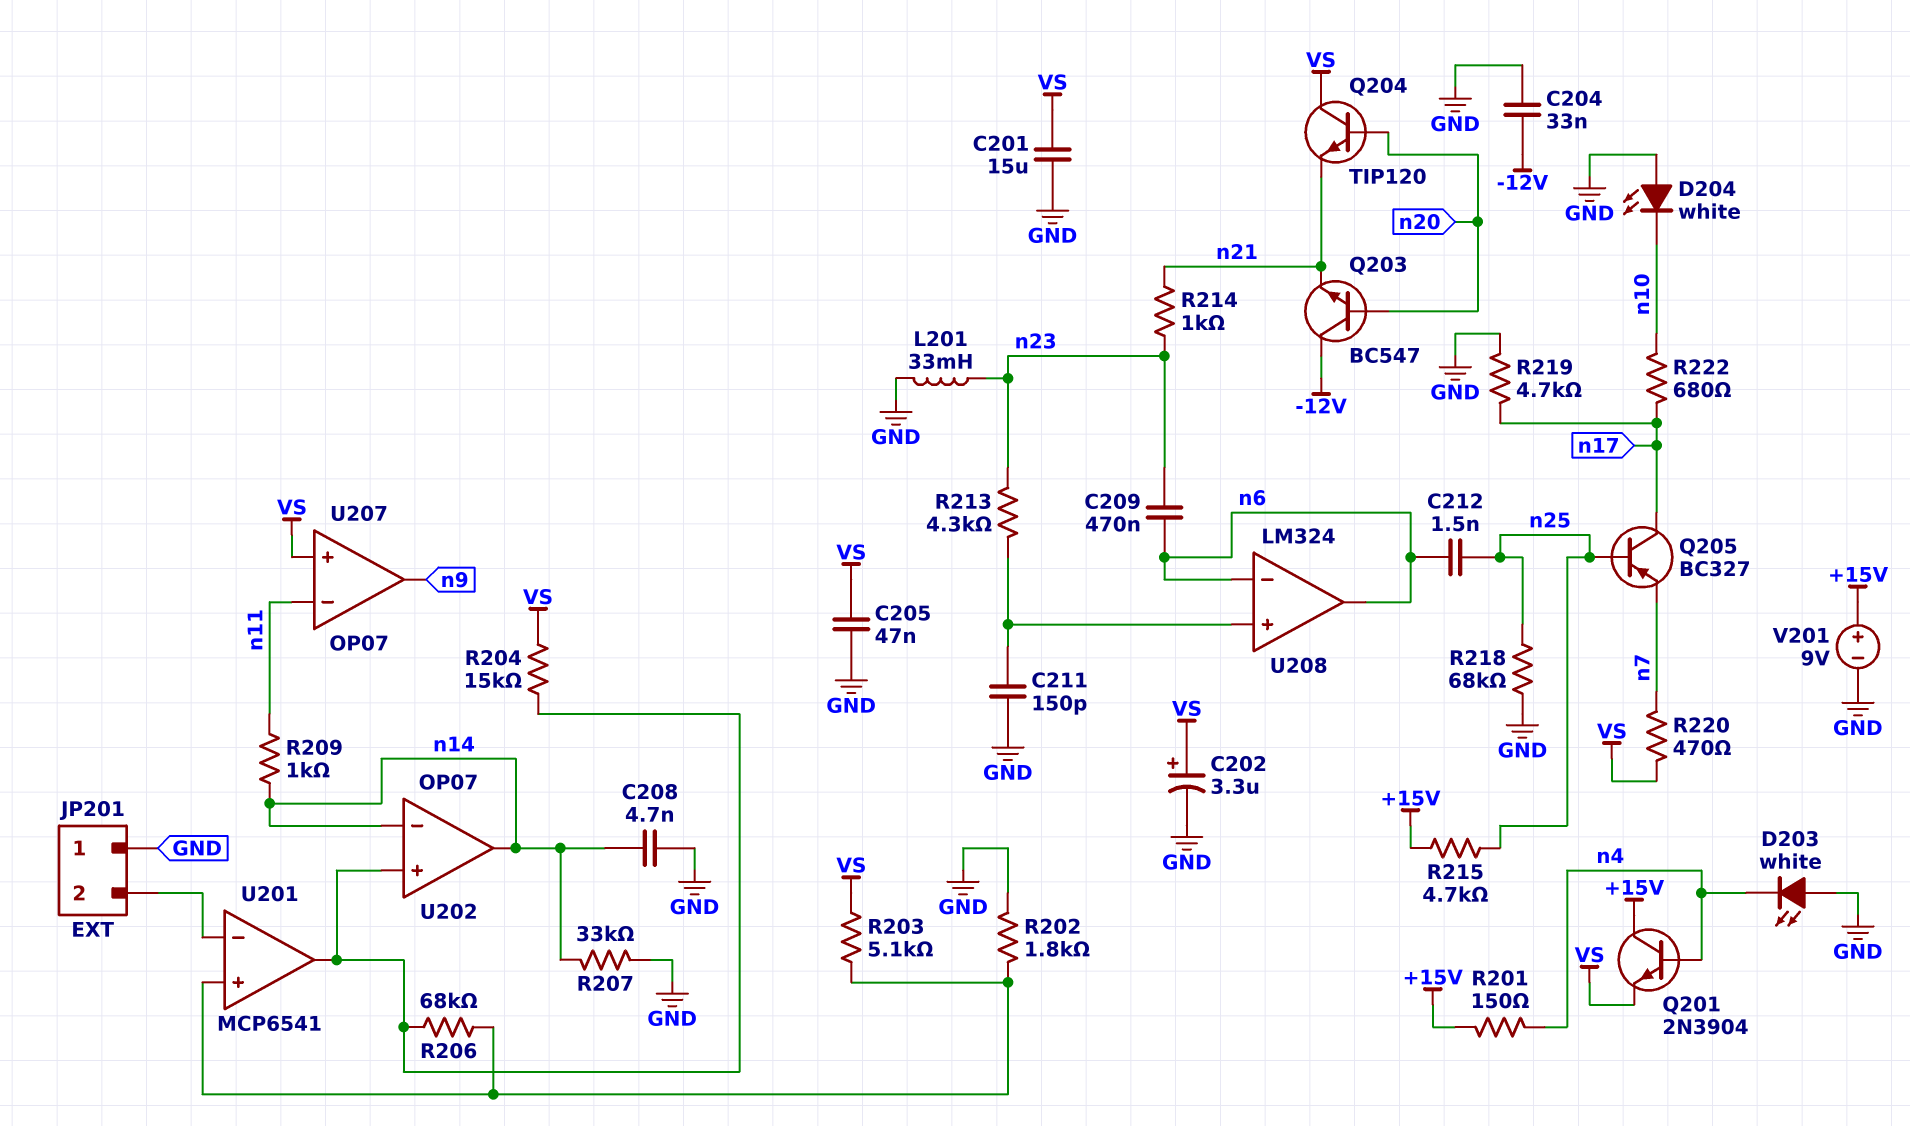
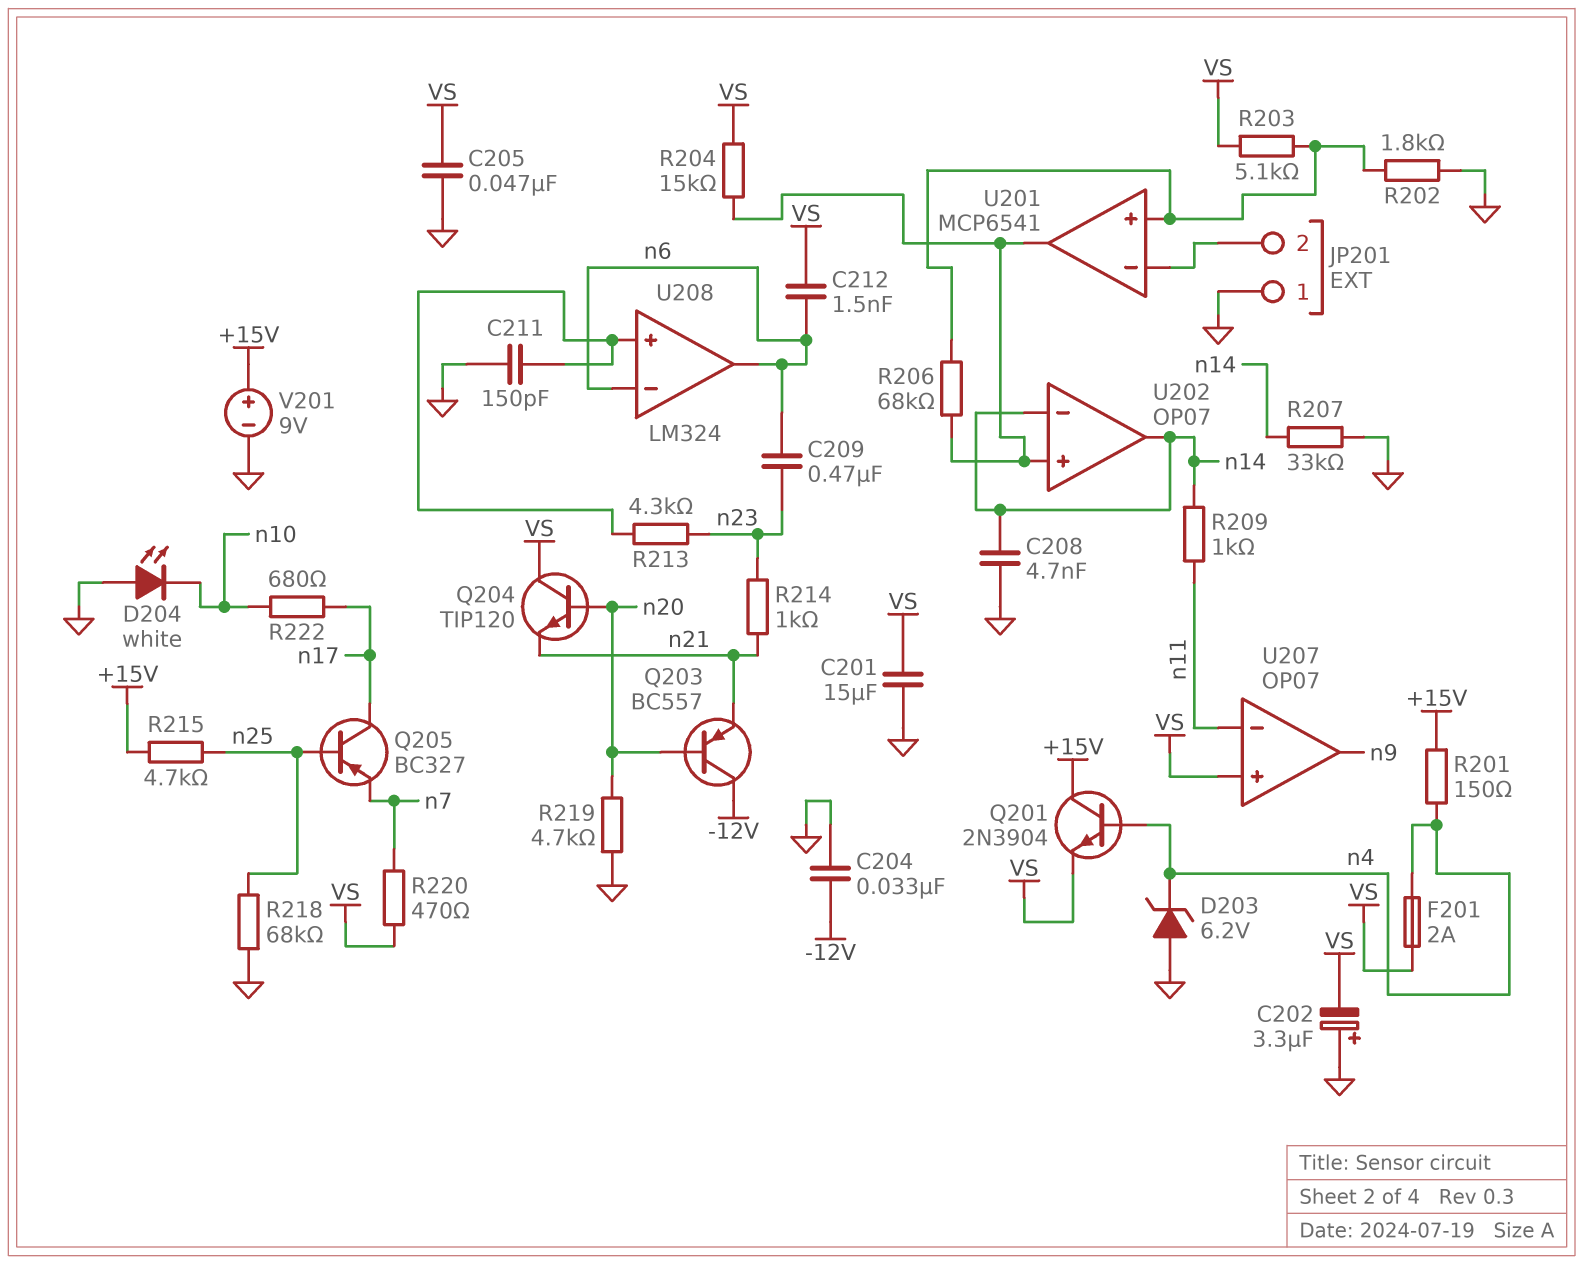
C202: 3.3uF (plus VS, minus GND) -> 3.3uF (plus GND, minus VS)
C212: 1.5nF (n6, n25) -> 1.5nF (VS, n6)
D203: LED white (A GND, K n4) -> zener 6.2V (A GND, K n4)
F201: none -> 2A (VS, n4)
L201: 33mH (GND, n23) -> none
Q203: NPN BC547 (B n20, C -12V, E n21) -> PNP BC557 (B n20, C -12V, E n21)
R219: 4.7k (GND, n17) -> 4.7k (GND, n20)

